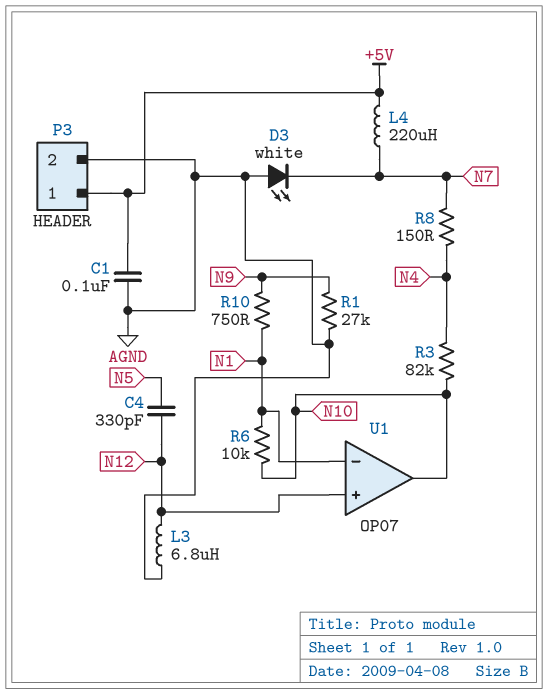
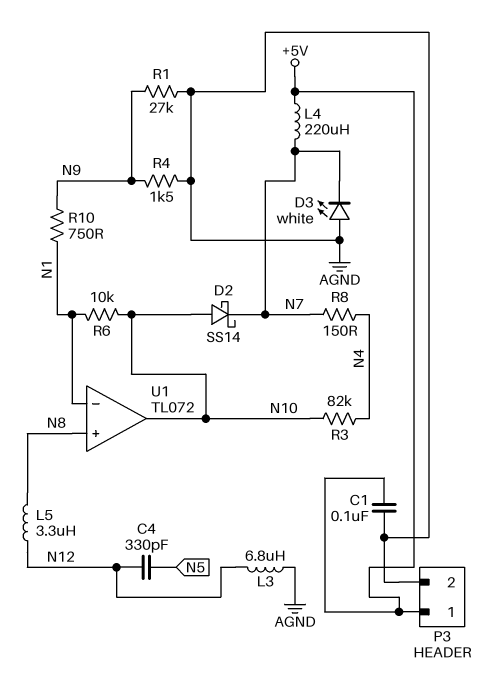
D2: none -> schottky SS14 (A N10, K N7)
L5: none -> 3.3uH (N8, N12)
R4: none -> 1.5k (AGND, N9)
U1: OP07 -> TL072
U1 pin in+: N12 -> N8

